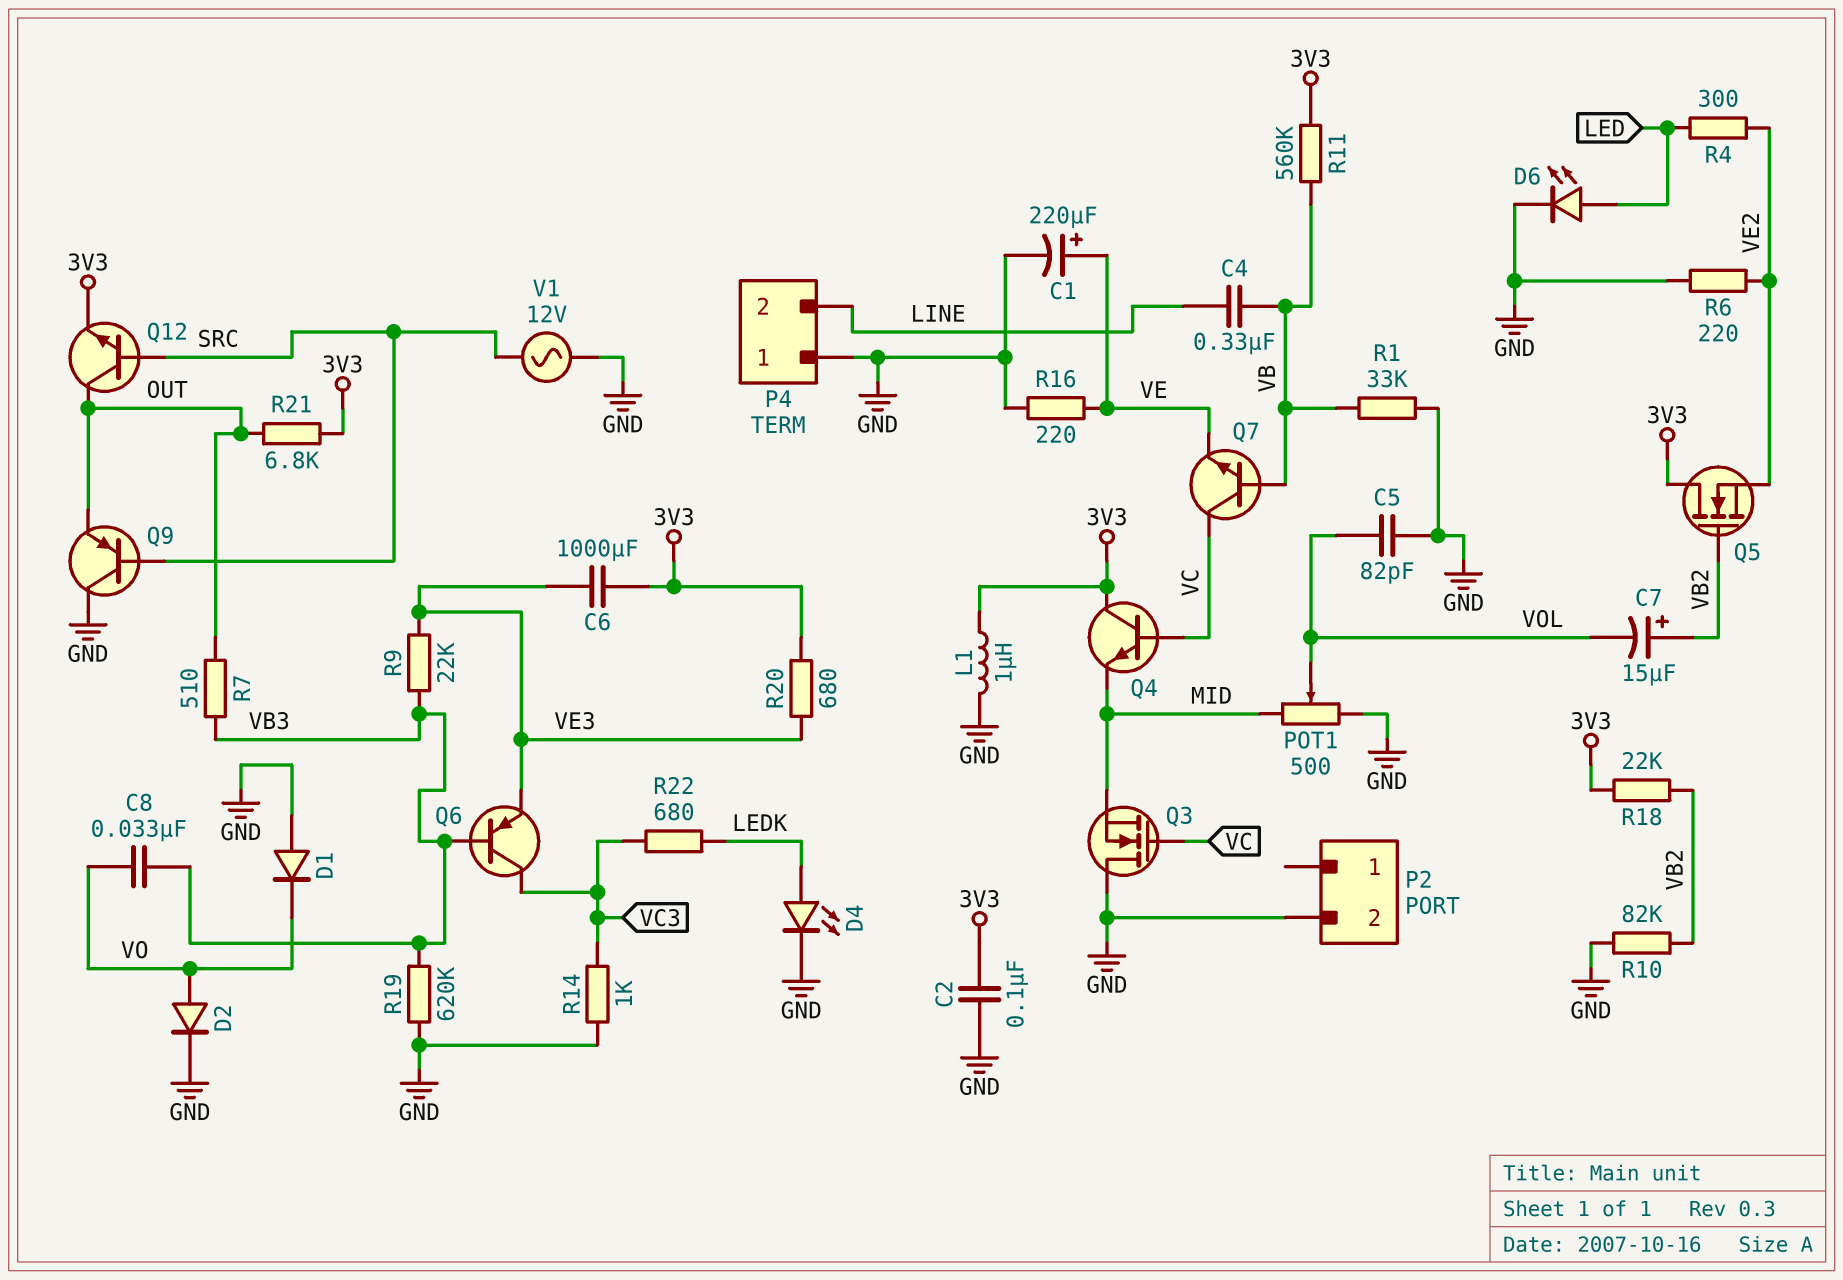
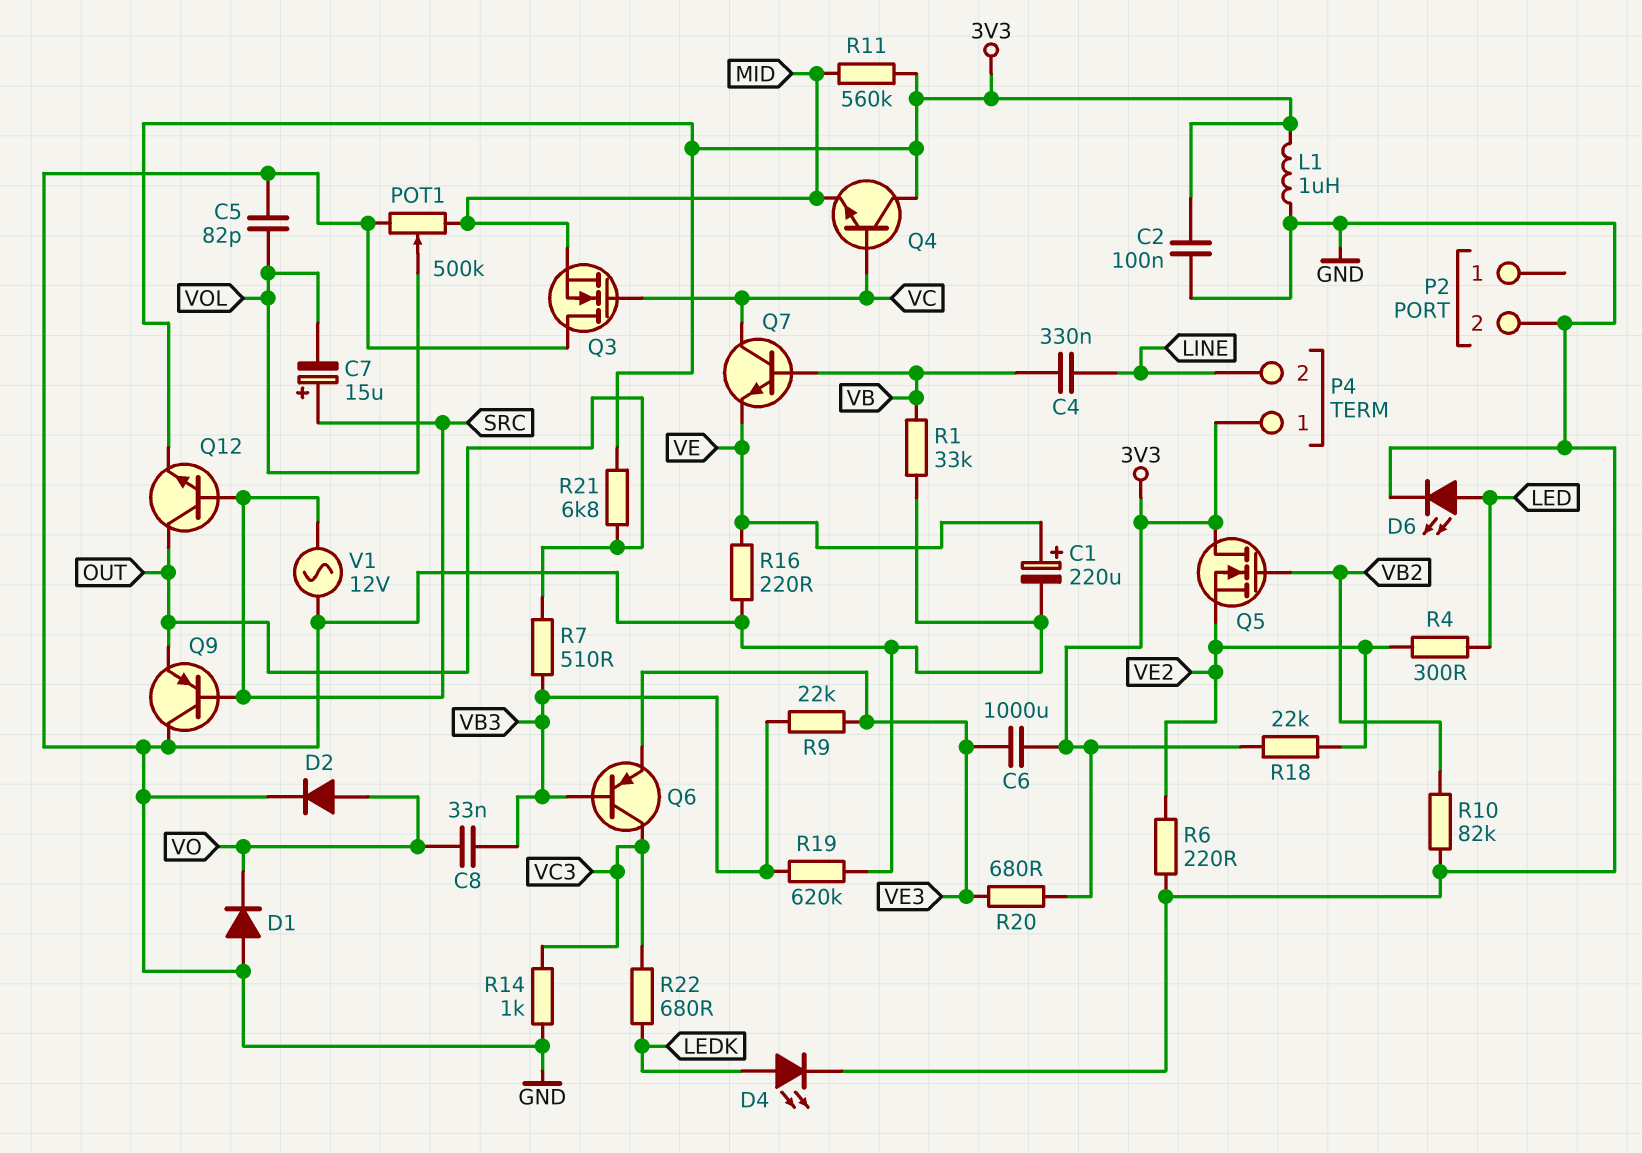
C7: 15uF (plus VB2, minus VOL) -> 15uF (plus SRC, minus VOL)
P4 pin 1: GND -> 3V3
POT1: 500 (GND, MID, wiper VOL) -> 500k (GND, MID, wiper VOL)
R11: 560k (3V3, VB) -> 560k (3V3, MID)
R18: 22k (3V3, VB2) -> 22k (3V3, VE2)

